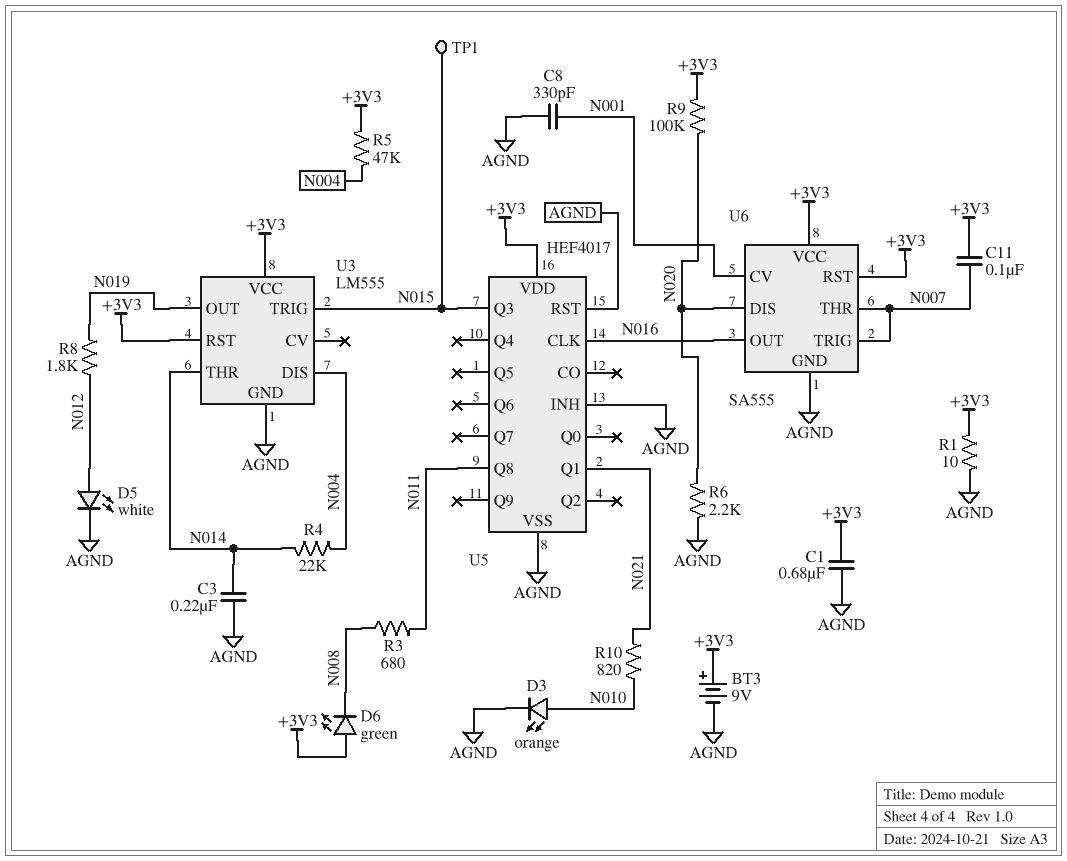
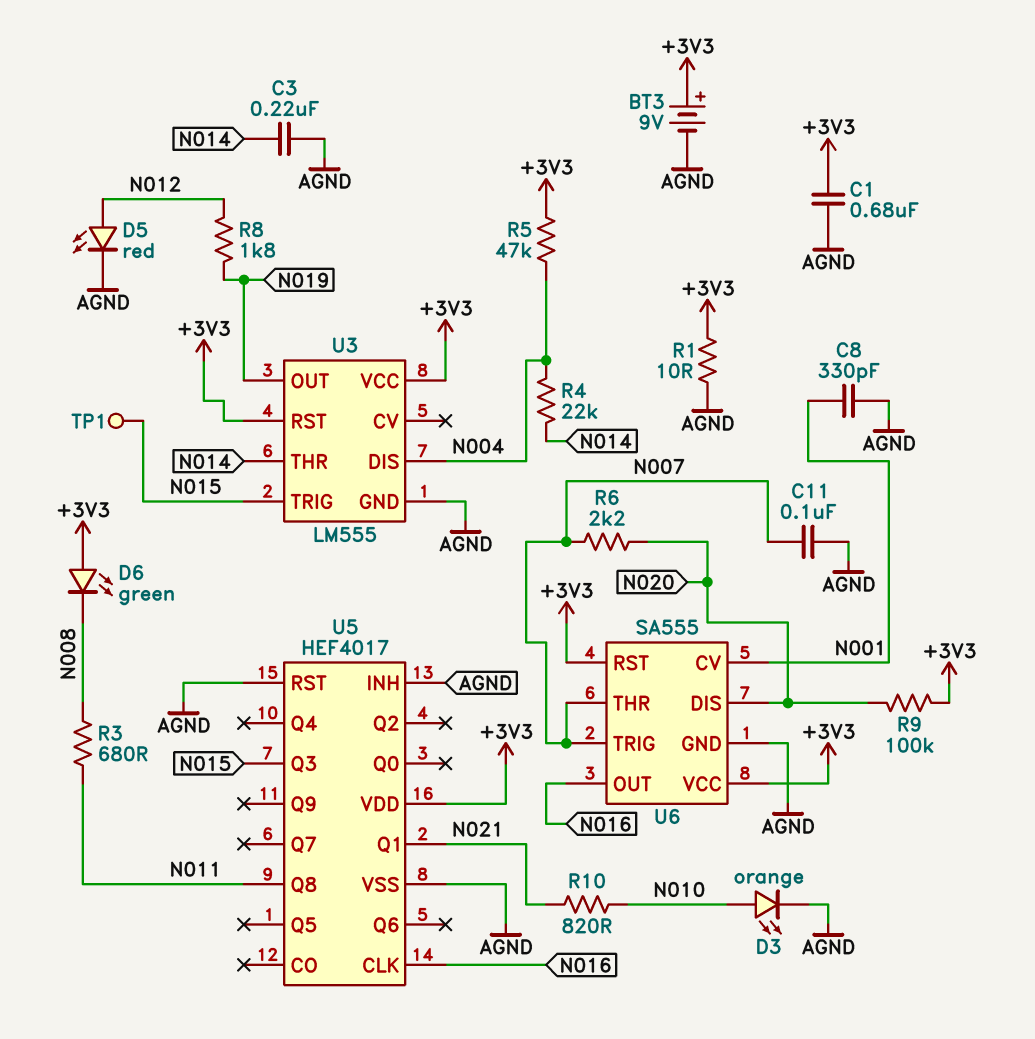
C11: 100nF (+3V3, N007) -> 100nF (AGND, N007)
D5: LED white (A N012, K AGND) -> LED red (A N012, K AGND)
R6: 2.2k (AGND, N020) -> 2.2k (N007, N020)

